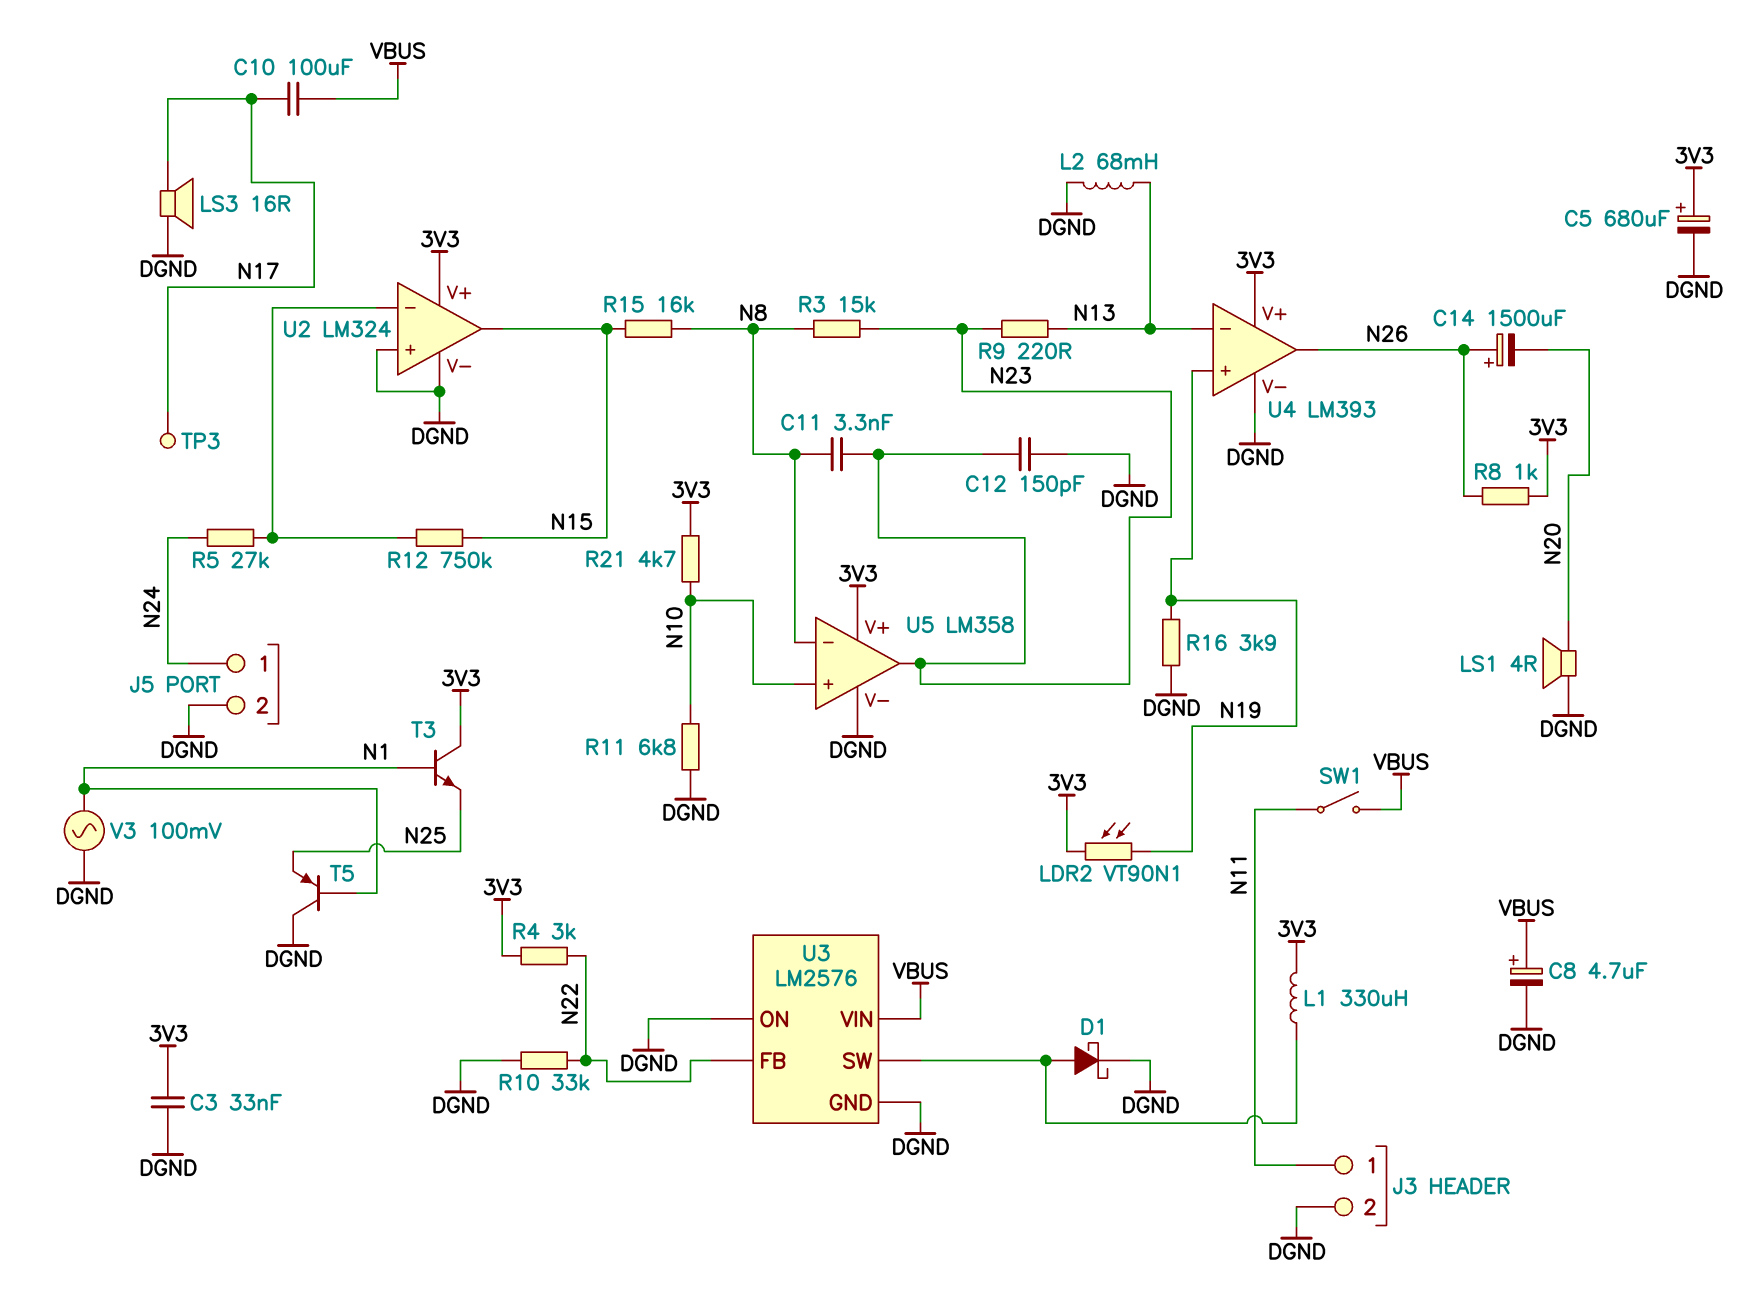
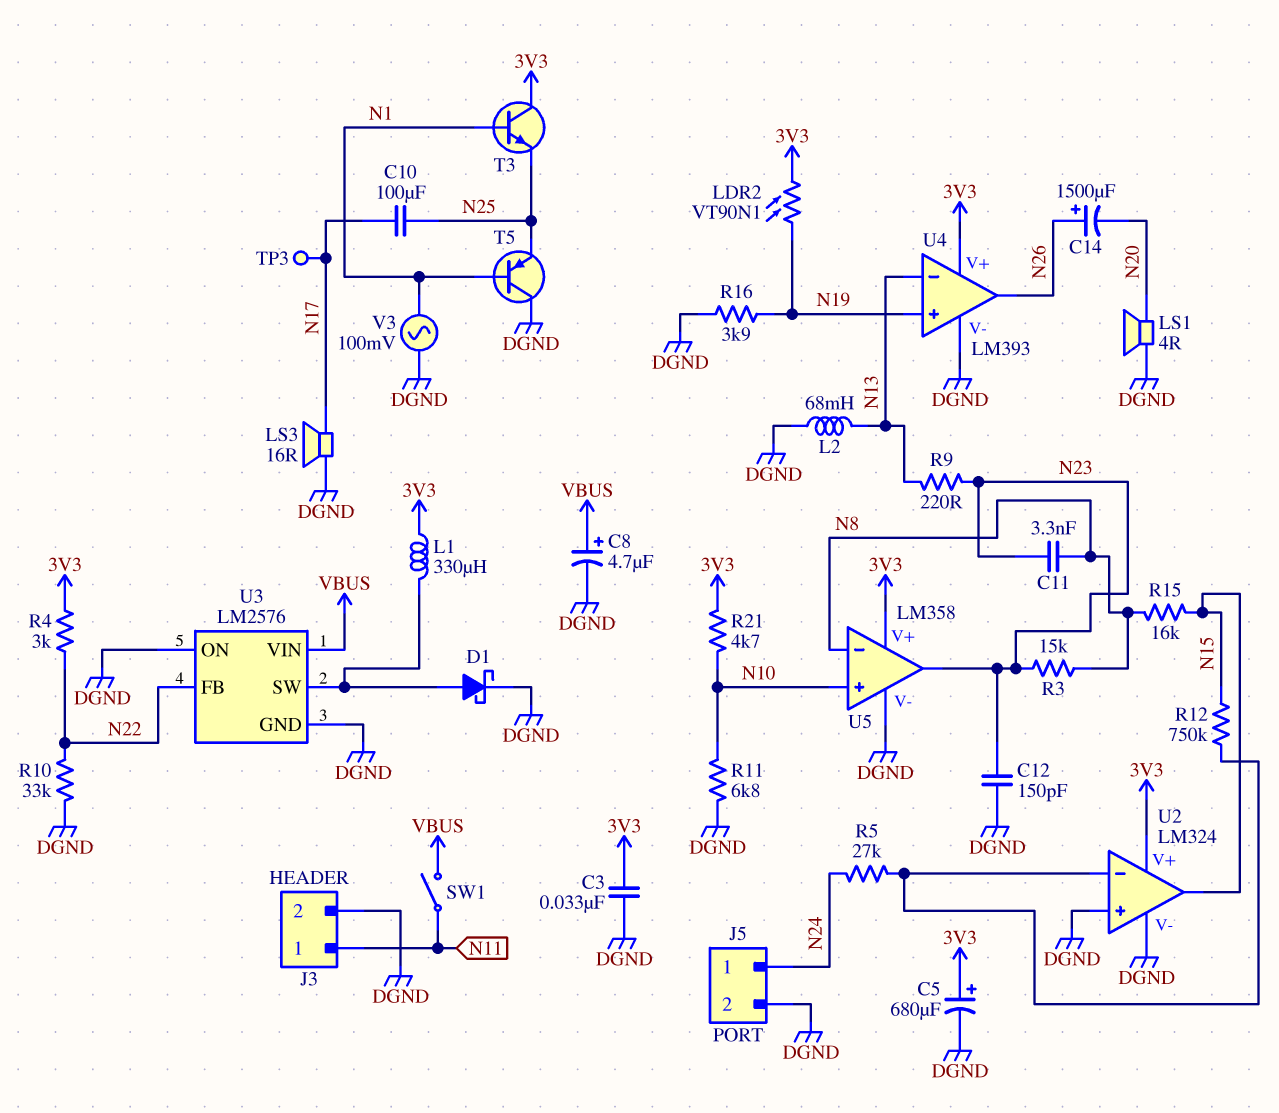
C10: 100uF (N17, VBUS) -> 100uF (N17, N25)
R8: 1k (3V3, N26) -> none

